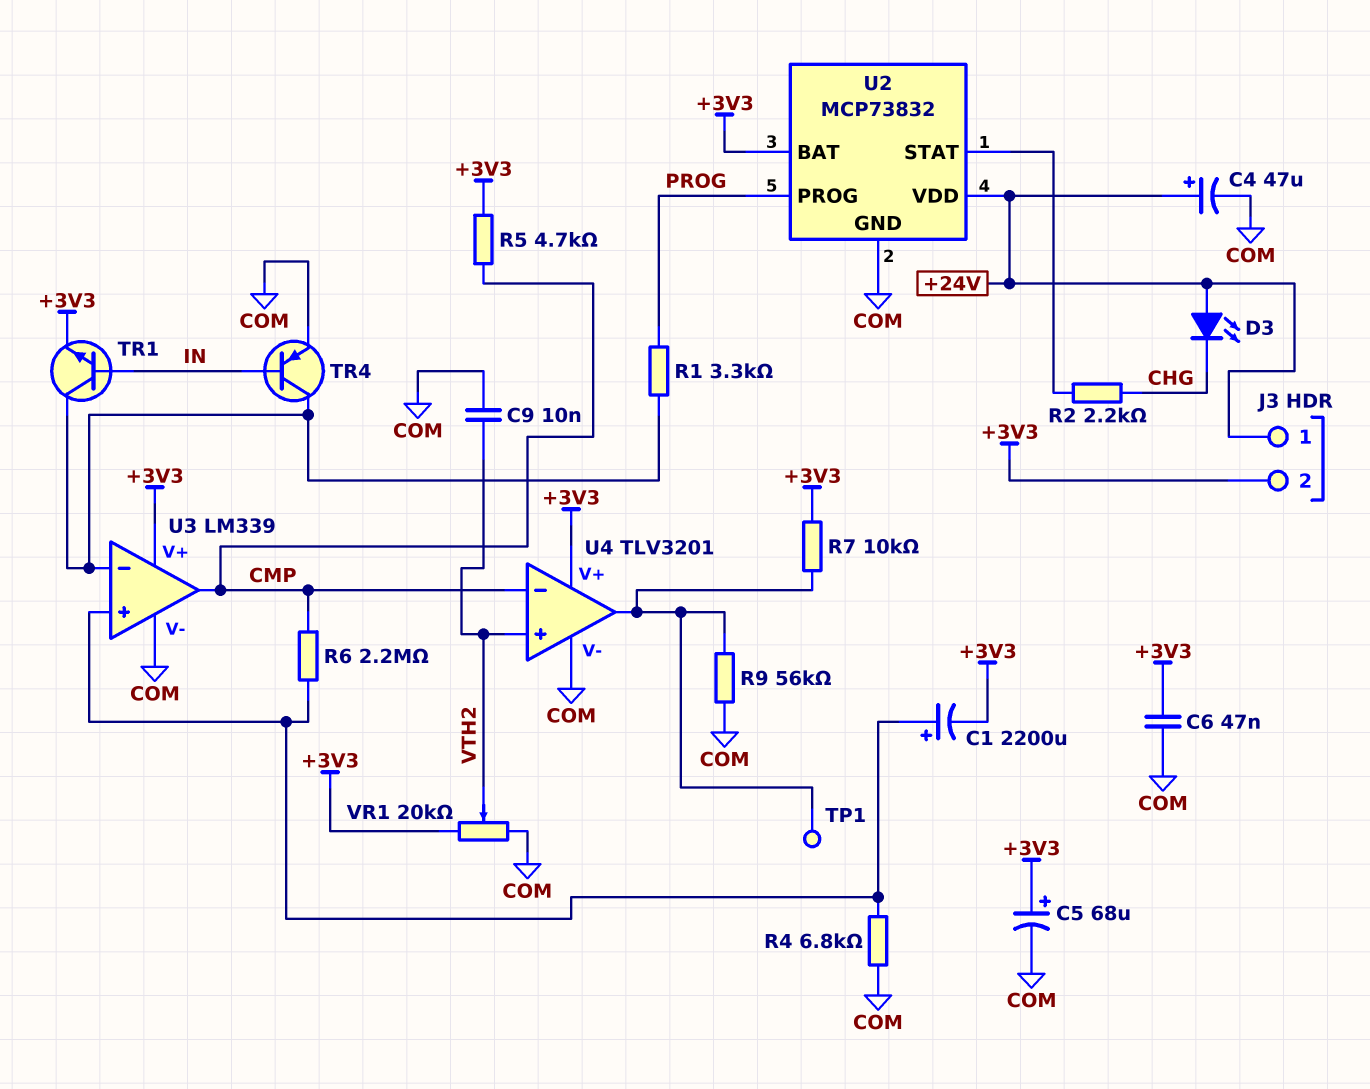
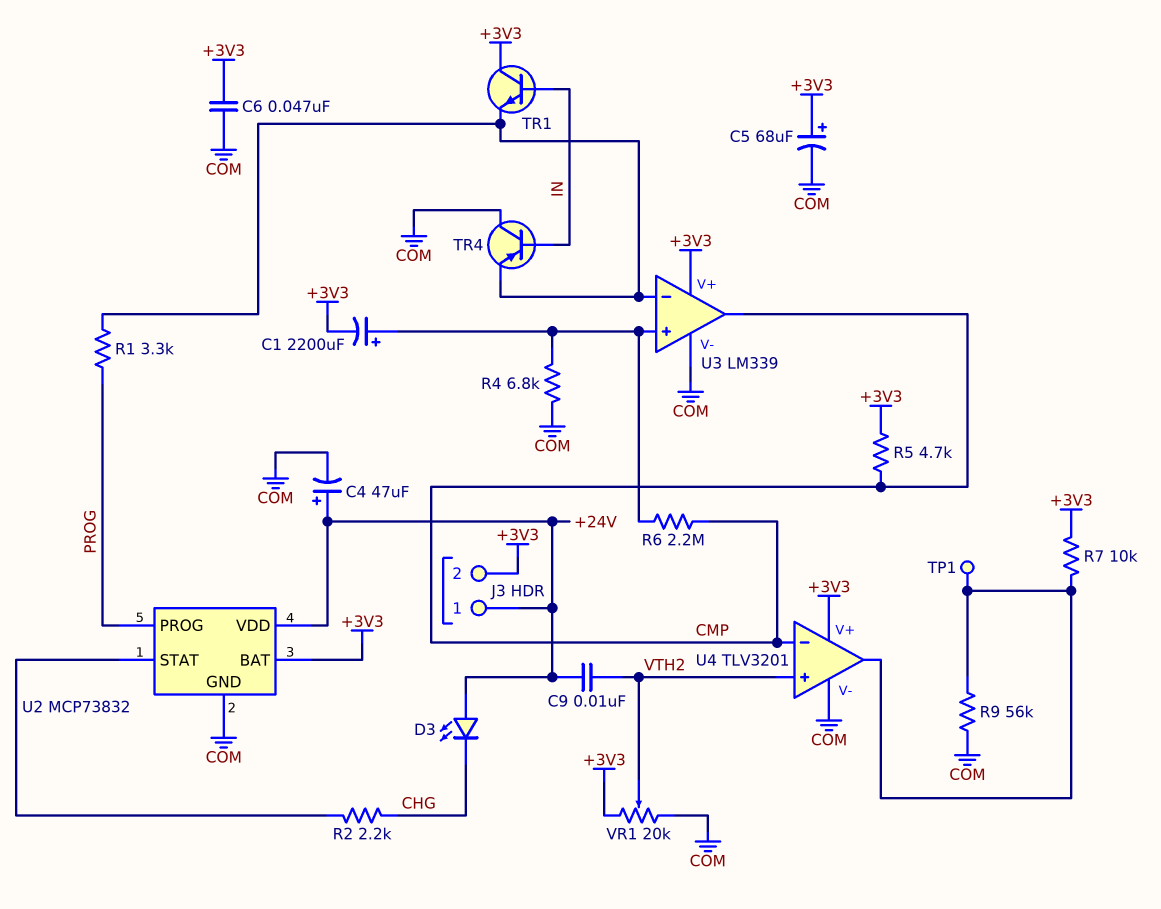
C9: 10nF (COM, VTH2) -> 10nF (+24V, VTH2)
TR1: NPN (B IN, C U3/in-, E +3V3) -> NPN (B IN, C +3V3, E U3/in-)
TR4: PNP (B IN, C U3/in-, E COM) -> PNP (B IN, C COM, E U3/in-)

